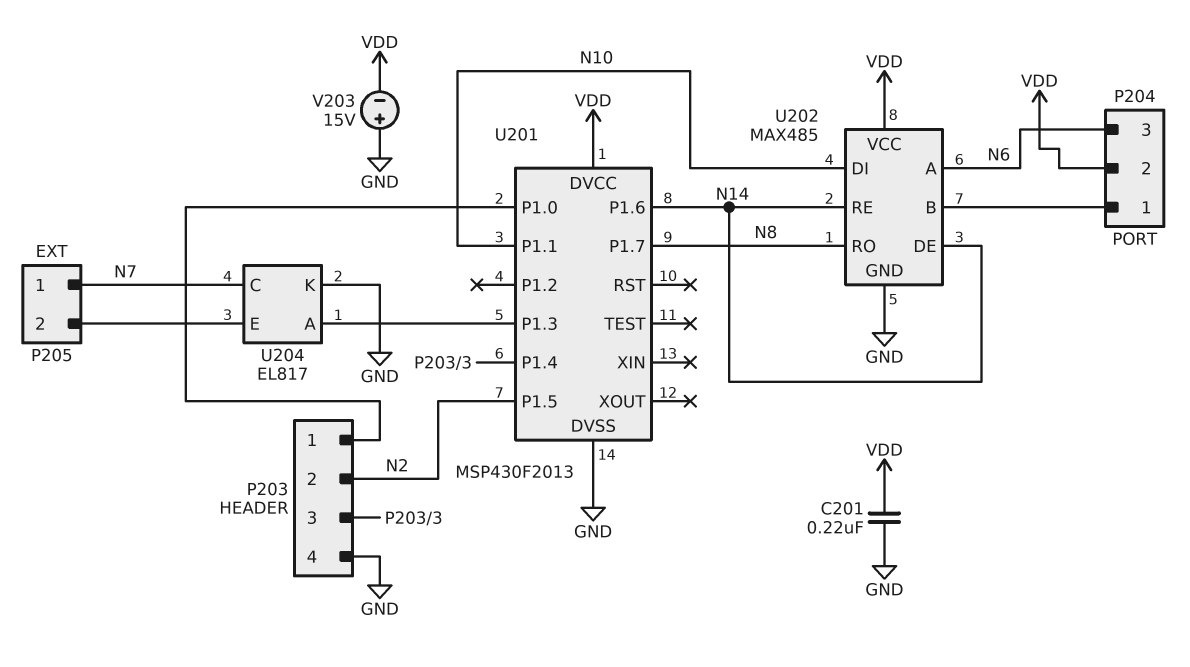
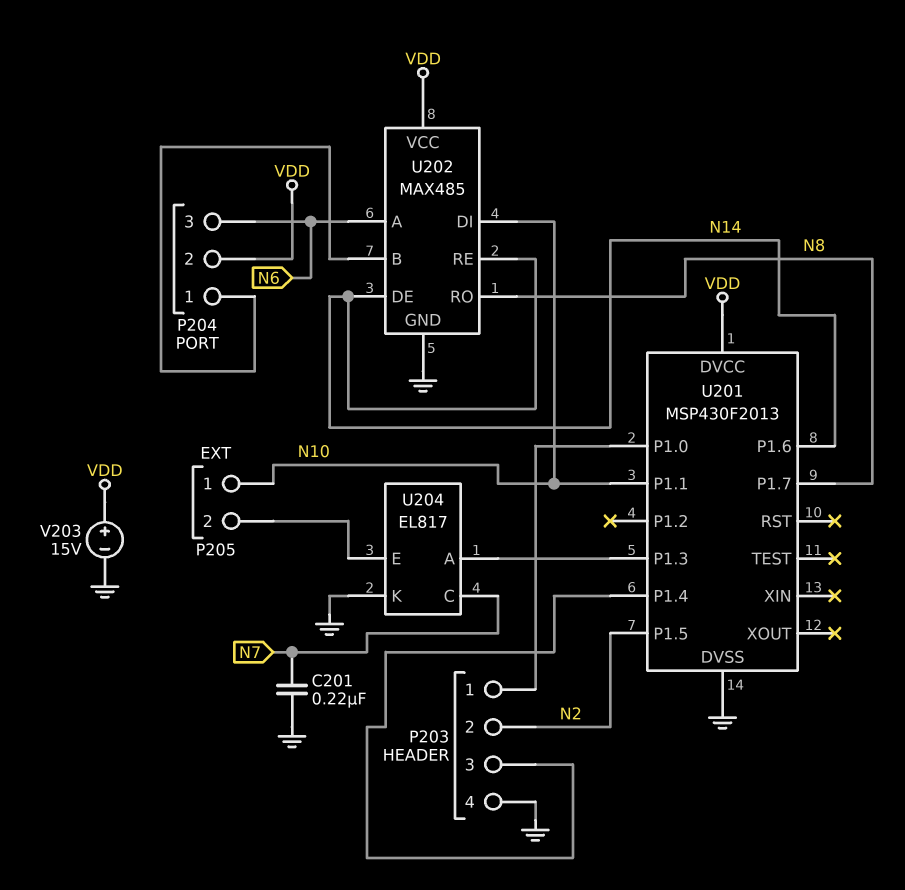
C201: 220nF (GND, VDD) -> 220nF (GND, N7)
P205 pin 1: N7 -> N10
V203: 15V (plus GND, minus VDD) -> 15V (plus VDD, minus GND)

